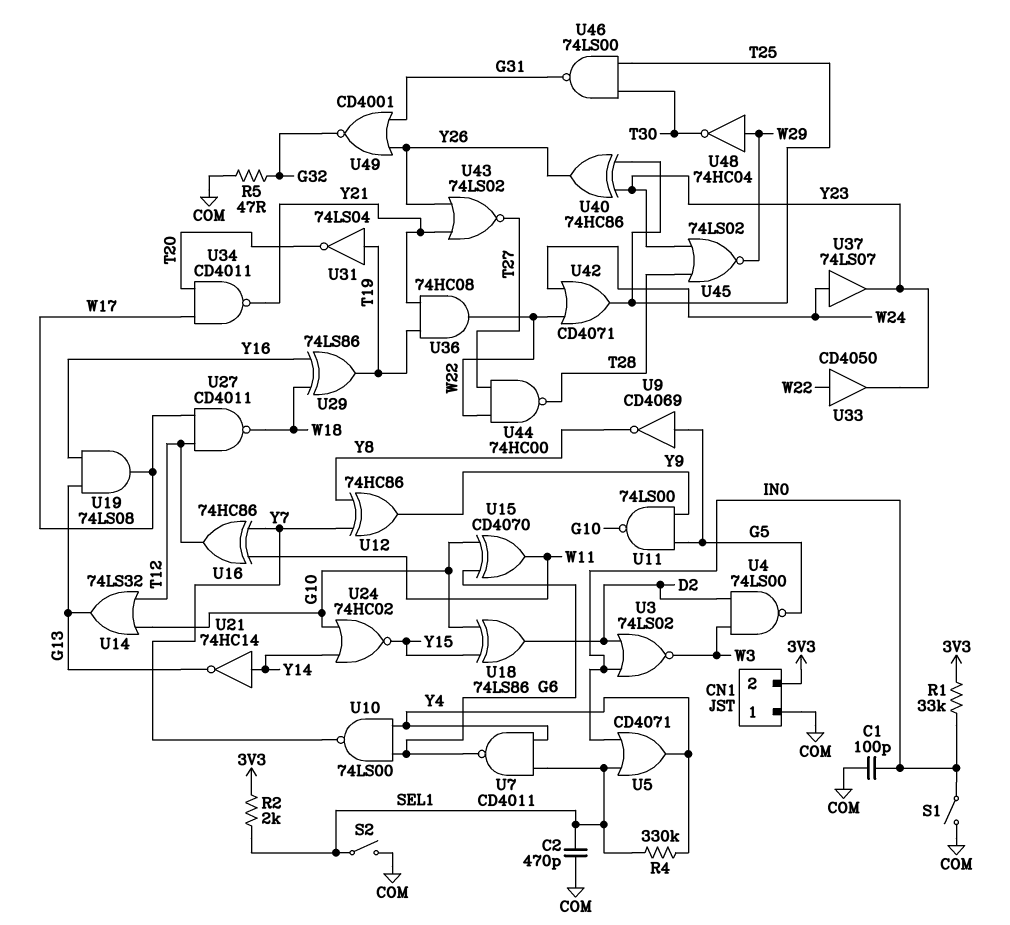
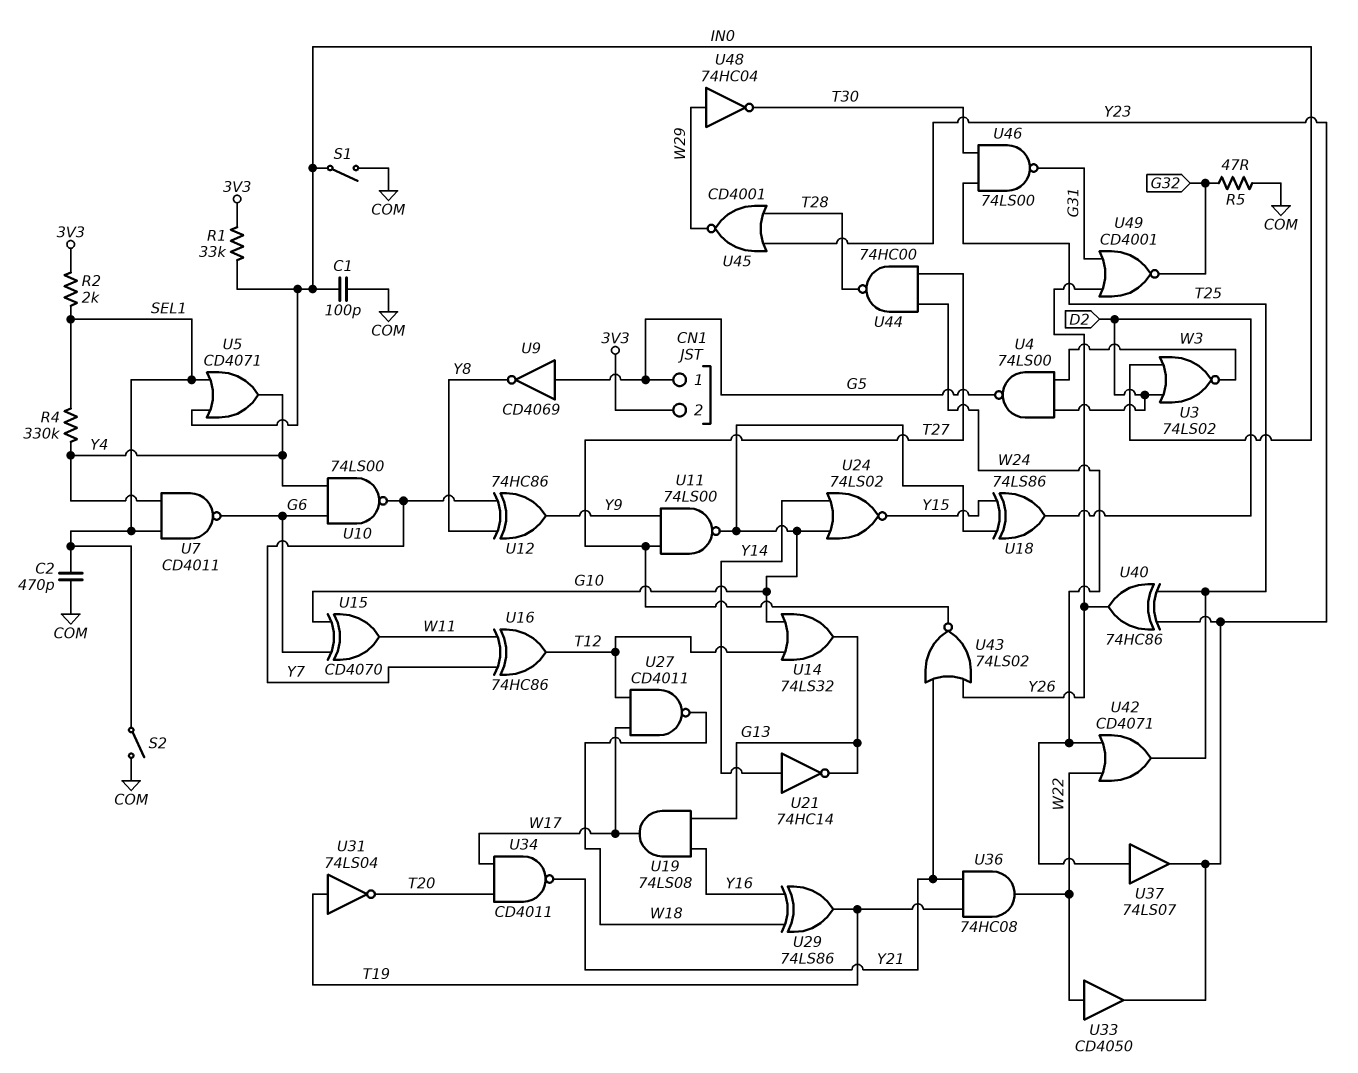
CN1 pin 1: COM -> G5
U11: NAND 74LS00 (in G5, in Y9, out G10) -> NAND 74LS00 (in T27, in Y9, out G10)
U24: NOR 74HC02 (in G10, in Y14, out Y15) -> NOR 74LS02 (in G10, in Y14, out Y15)
U44: NAND 74HC00 (in T27, in W22, out T28) -> NAND 74HC00 (in T27, in W24, out T28)
U45: NOR 74LS02 (in T28, in Y23, out W29) -> NOR CD4001 (in T28, in Y23, out W29)

